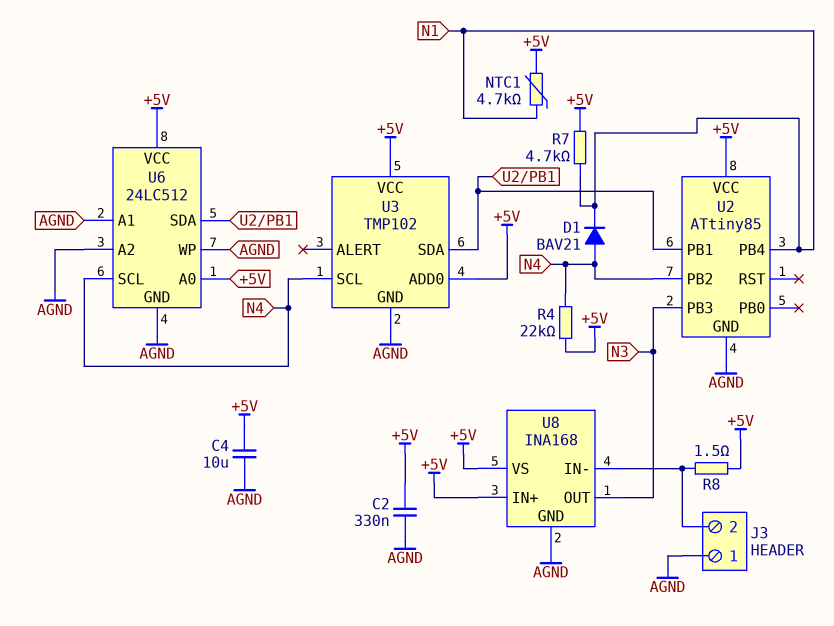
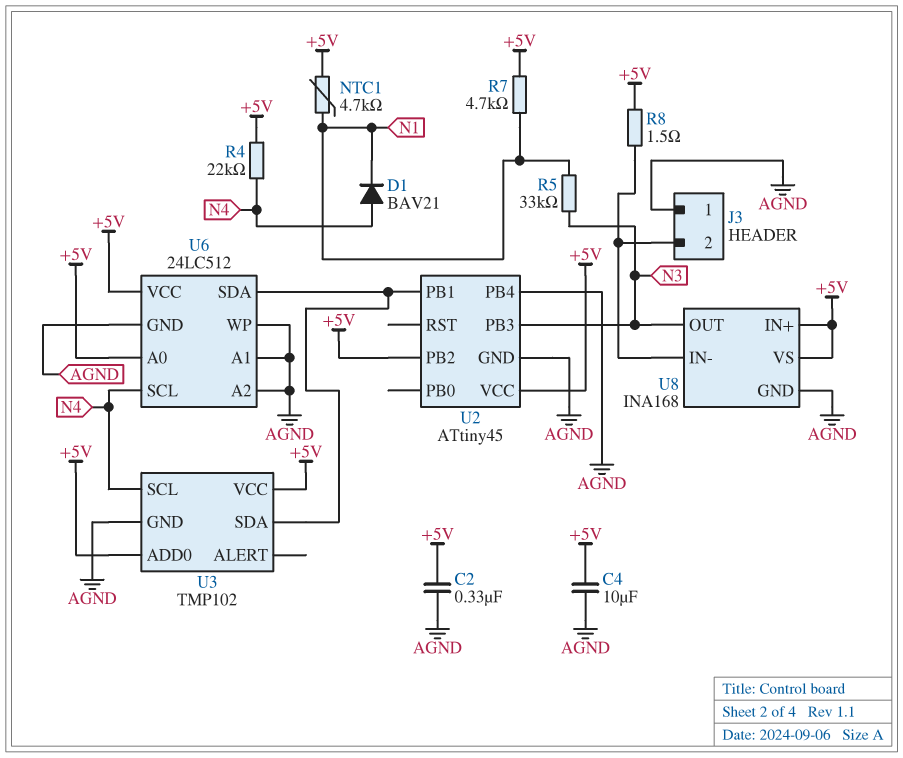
R5: none -> 33k (N1, N3)
U2: ATtiny85 -> ATtiny45
U2 pin PB2: N4 -> +5V
U2 pin PB4: N1 -> AGND

